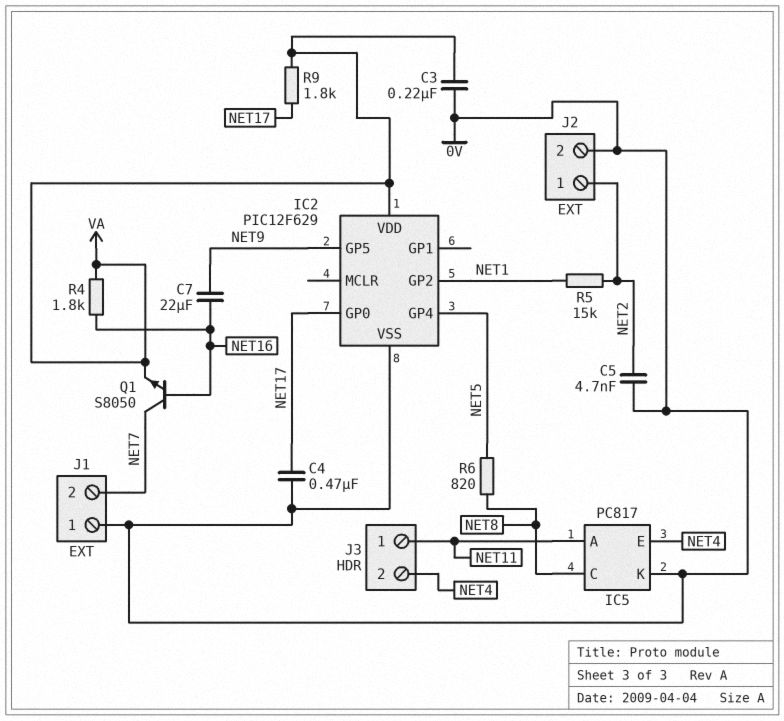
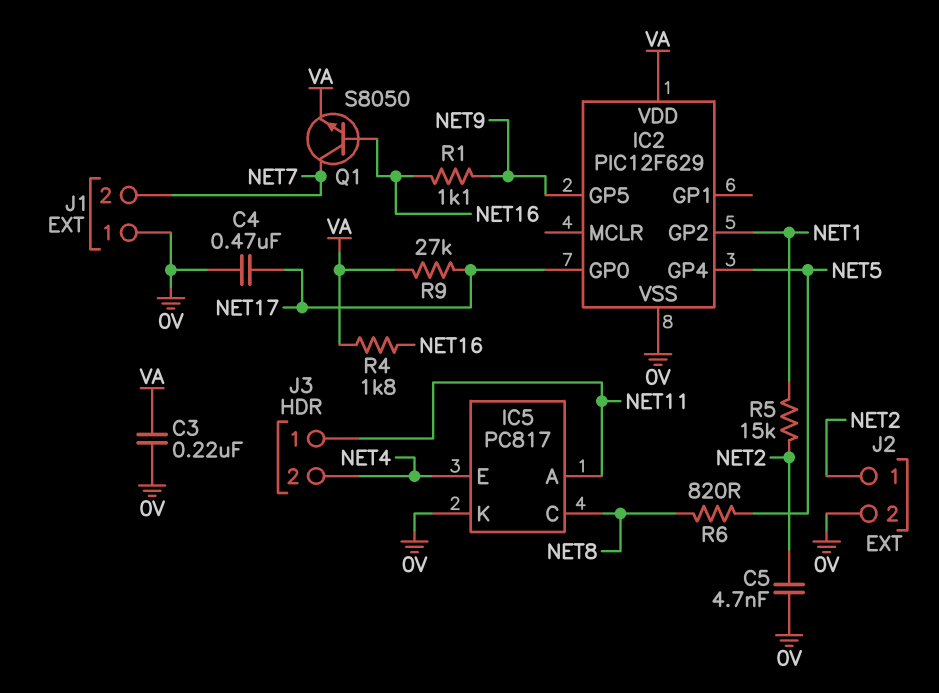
C7: 22uF (NET9, NET16) -> none
R1: none -> 1.1k (NET9, NET16)
R9: 1.8k (NET17, VA) -> 27k (NET17, VA)

